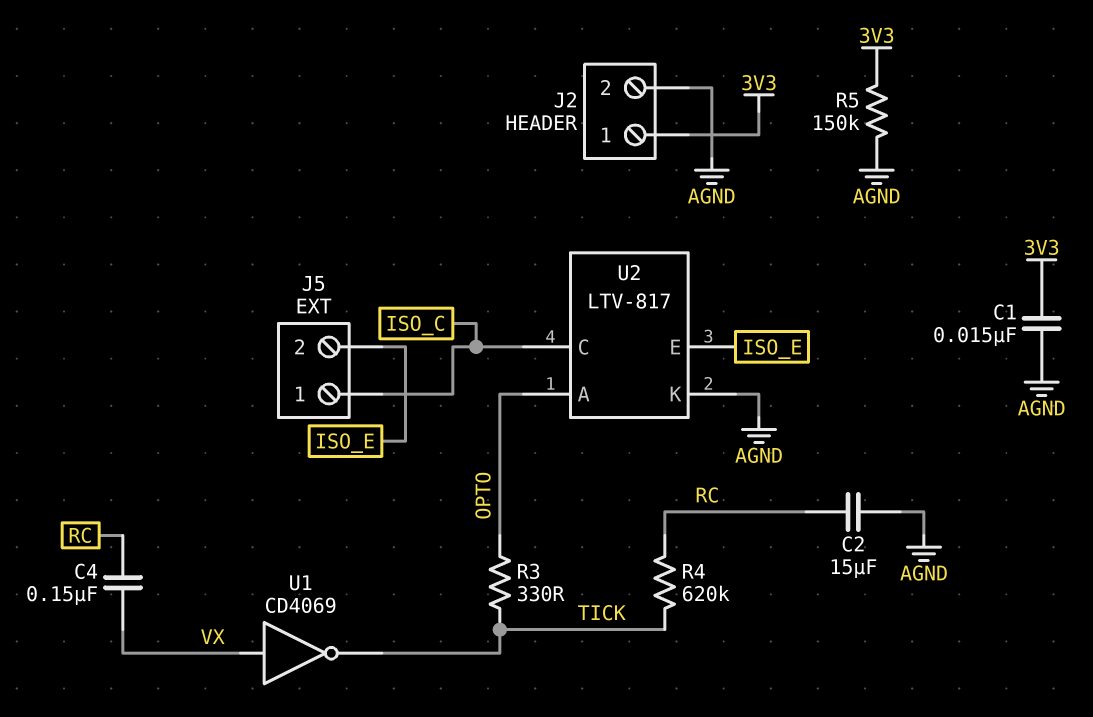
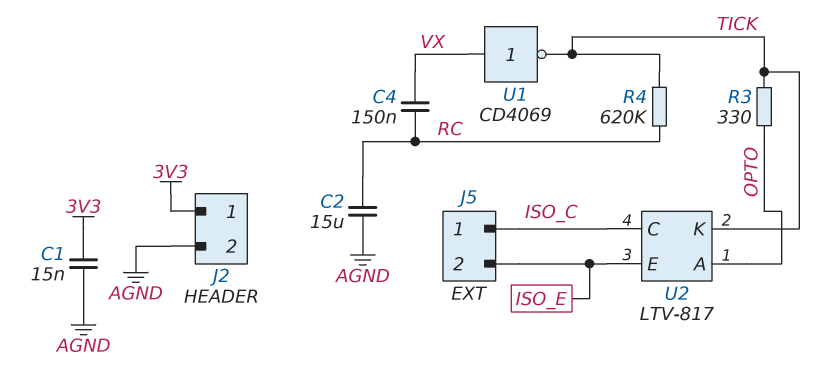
R5: 150k (3V3, AGND) -> none
U2 pin K: AGND -> TICK

